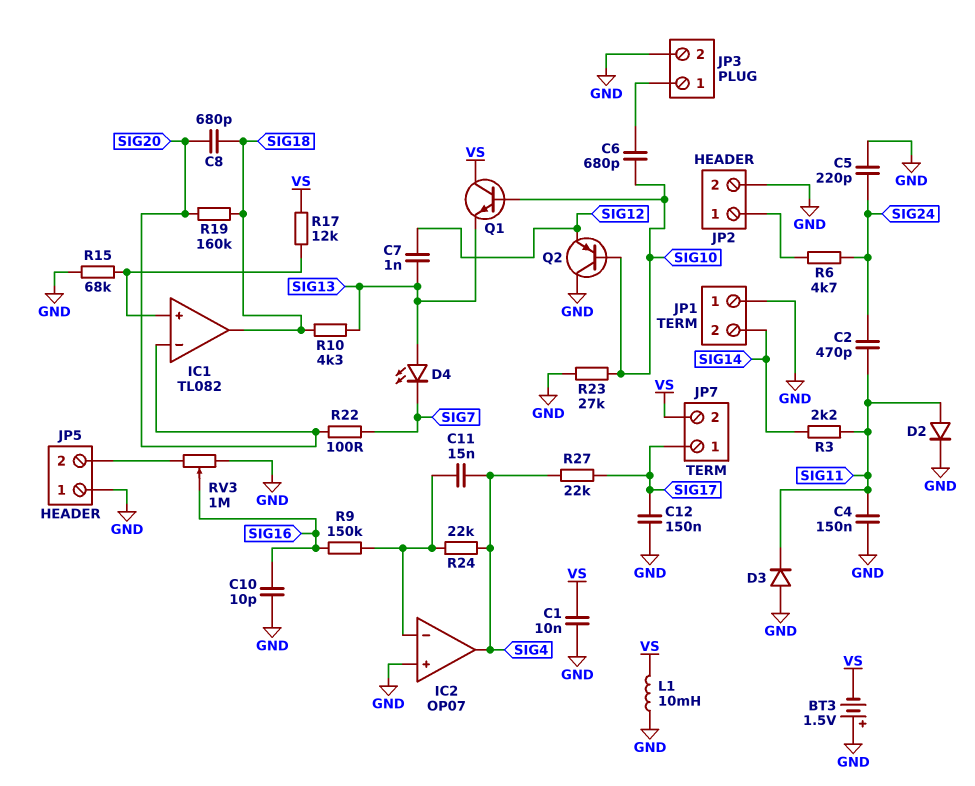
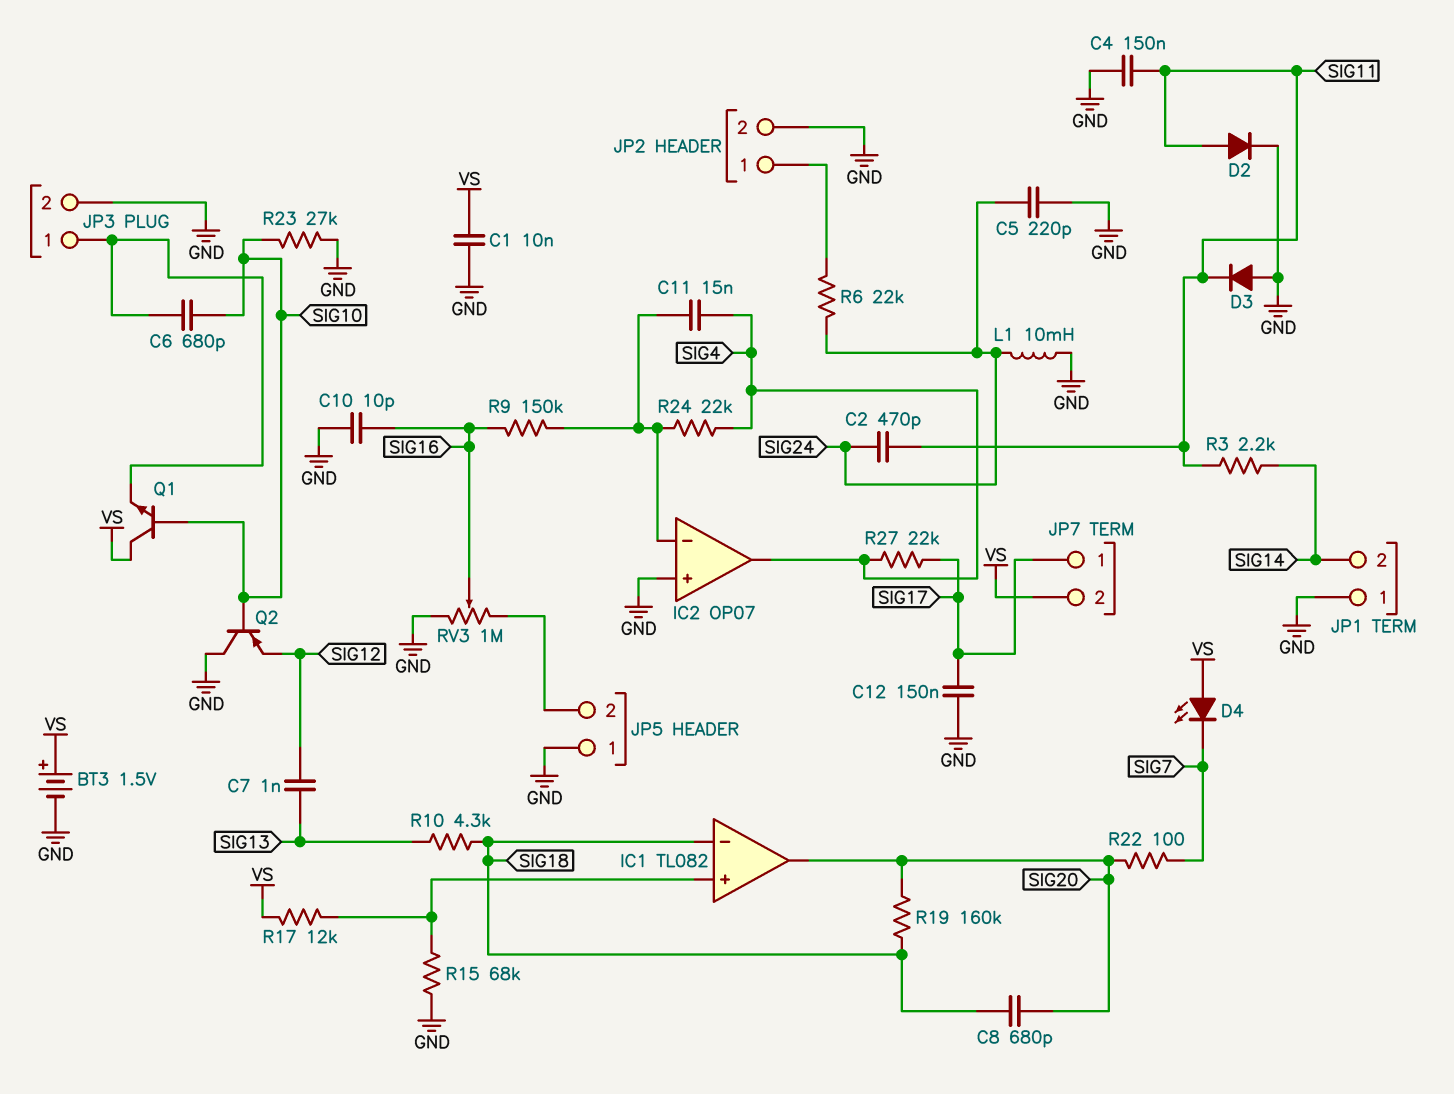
BT3: 1.5V (plus GND, minus VS) -> 1.5V (plus VS, minus GND)
D4: LED (A SIG13, K SIG7) -> LED (A VS, K SIG7)
IC1 pin in-: SIG20 -> SIG18
IC1 pin out: SIG18 -> SIG20
L1: 10mH (GND, VS) -> 10mH (GND, SIG24)
Q1: NPN (B SIG10, C VS, E SIG13) -> NPN (B SIG10, C VS, E JP3/1)
R6: 4.7k (JP2/1, SIG24) -> 22k (JP2/1, SIG24)

